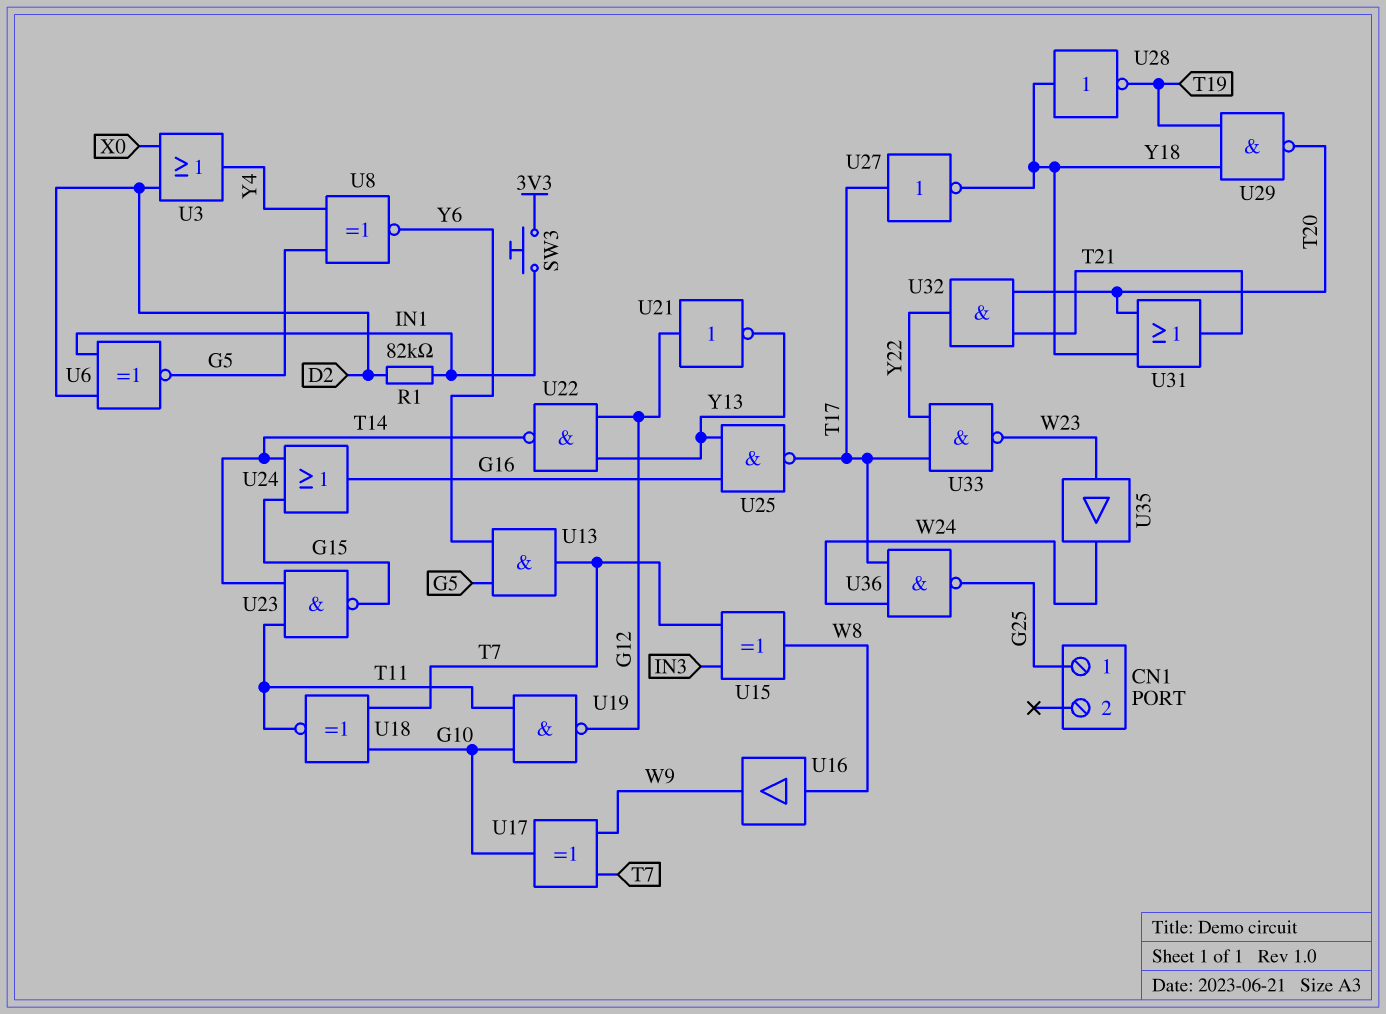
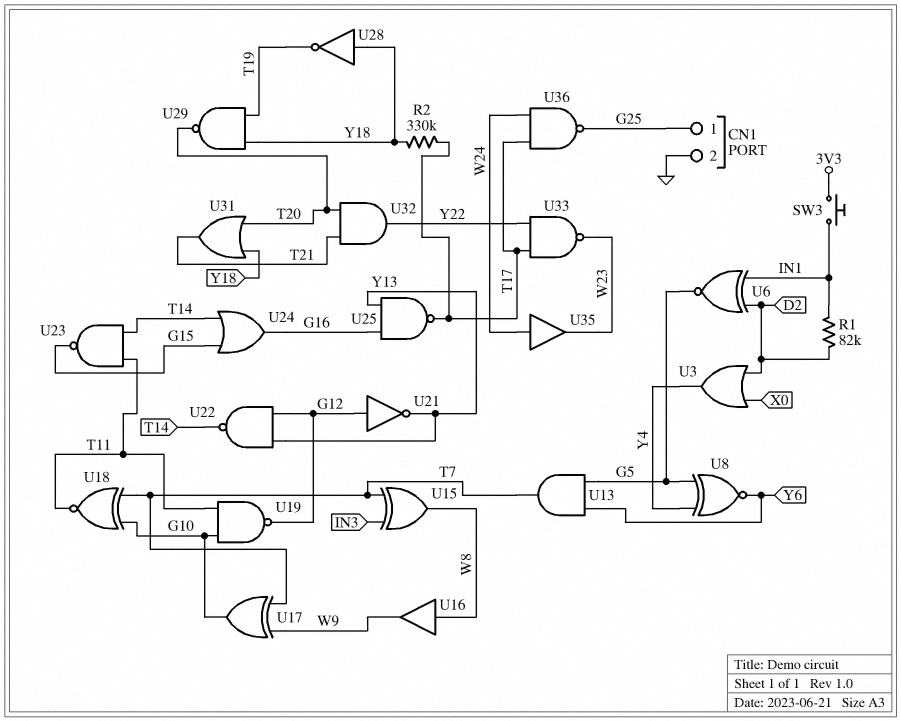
CN1 pin 2: none -> GND
R2: none -> 330k (T17, Y18)
U27: NOT (in T17, out Y18) -> none
U35: buffer (in W23, out W24) -> buffer (in W24, out W23)

